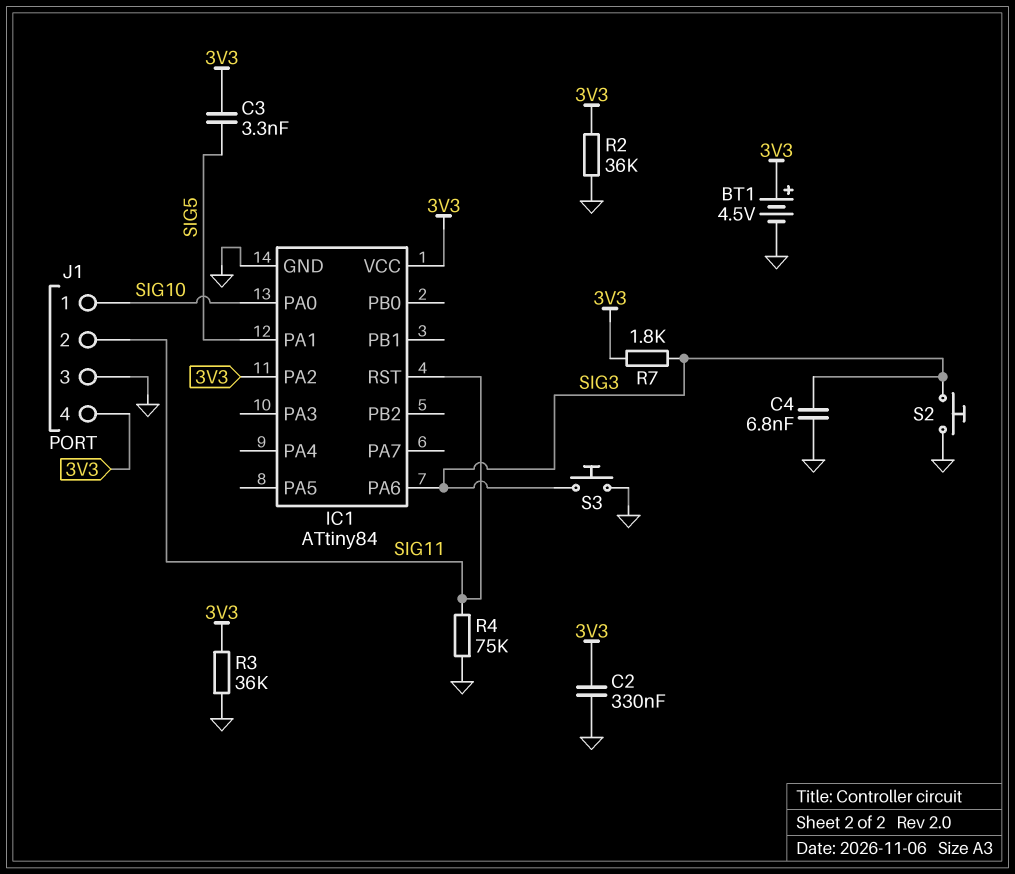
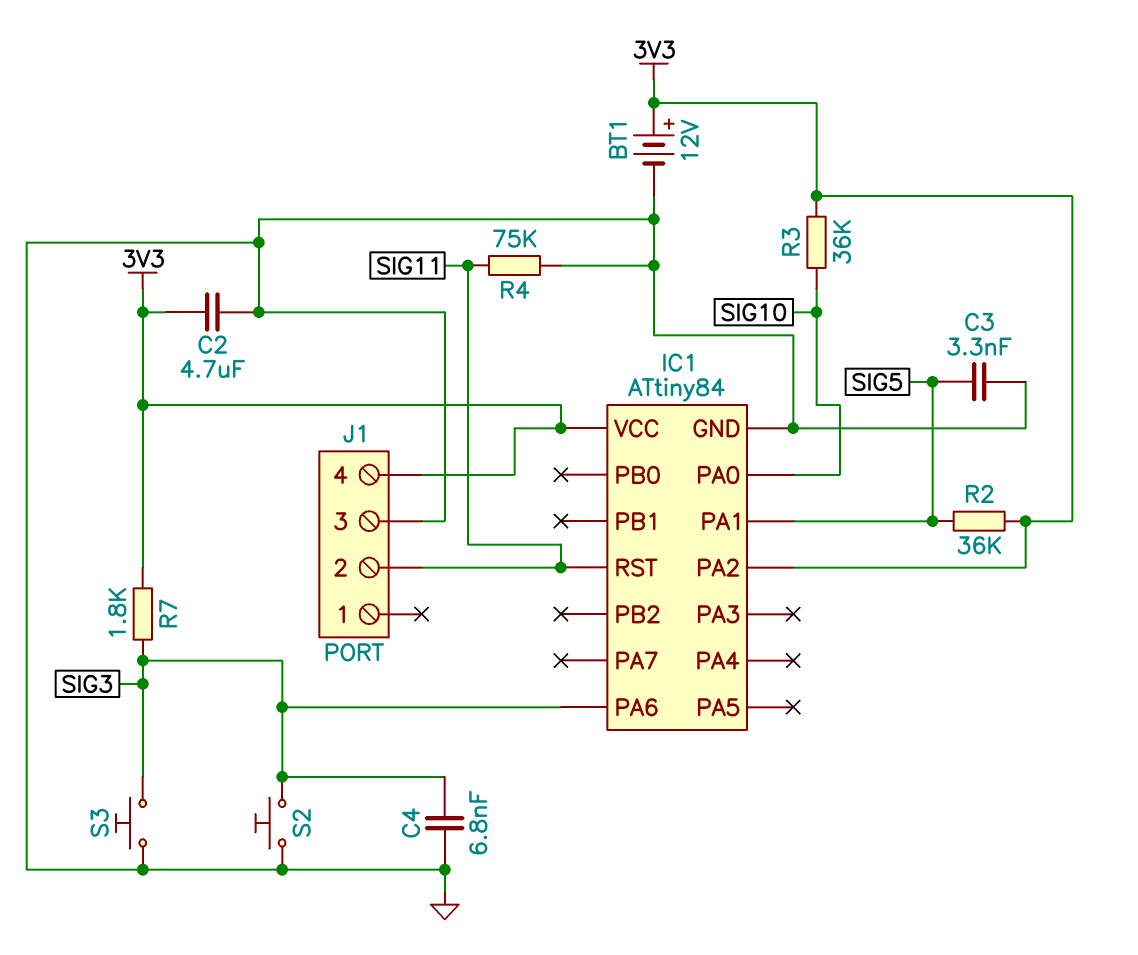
BT1: 4.5V (plus 3V3, minus GND) -> 12V (plus 3V3, minus GND)
C2: 330nF (3V3, GND) -> 4.7uF (3V3, GND)
C3: 3.3nF (3V3, SIG5) -> 3.3nF (GND, SIG5)
J1 pin 1: SIG10 -> none
R2: 36k (3V3, GND) -> 36k (3V3, SIG5)
R3: 36k (3V3, GND) -> 36k (3V3, SIG10)

